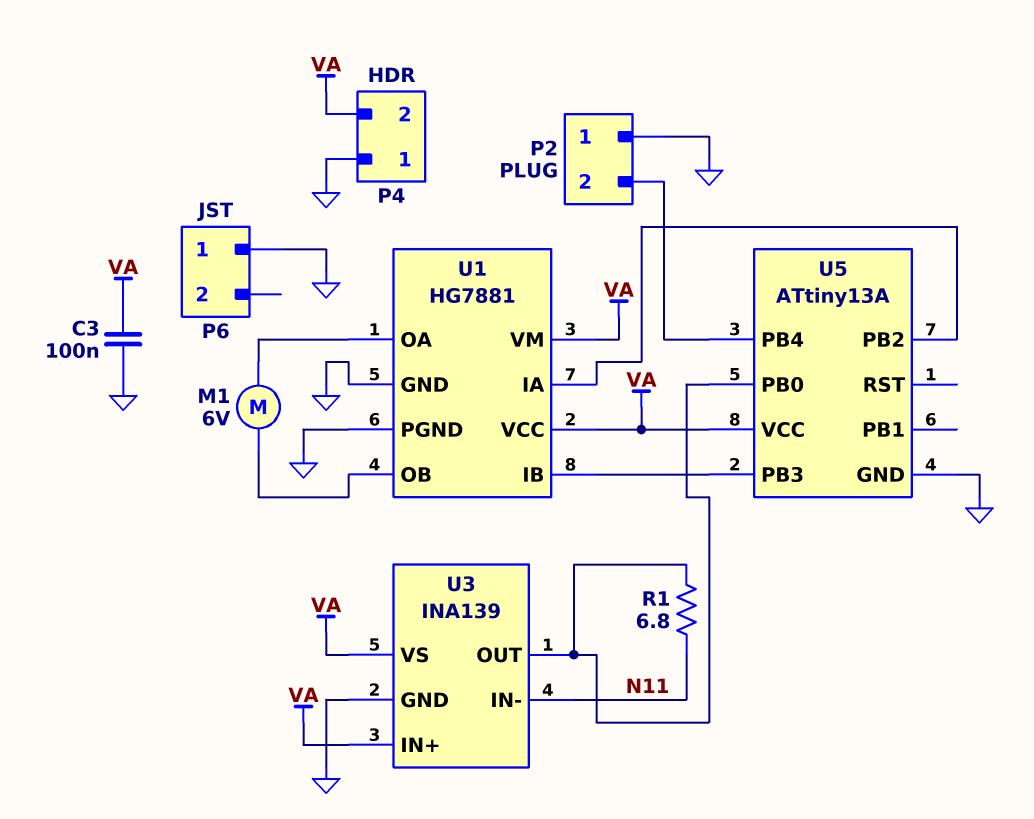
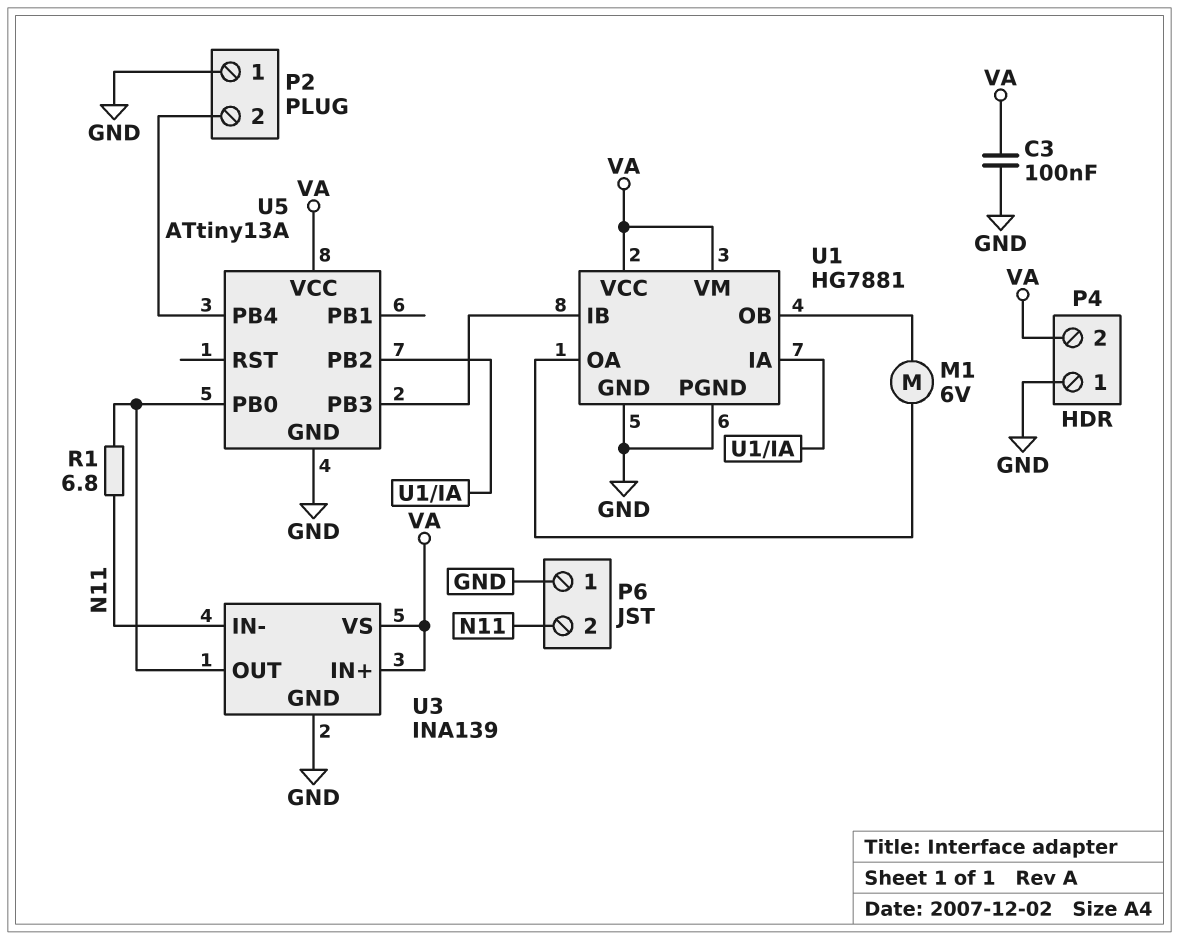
P6 pin 2: none -> N11

